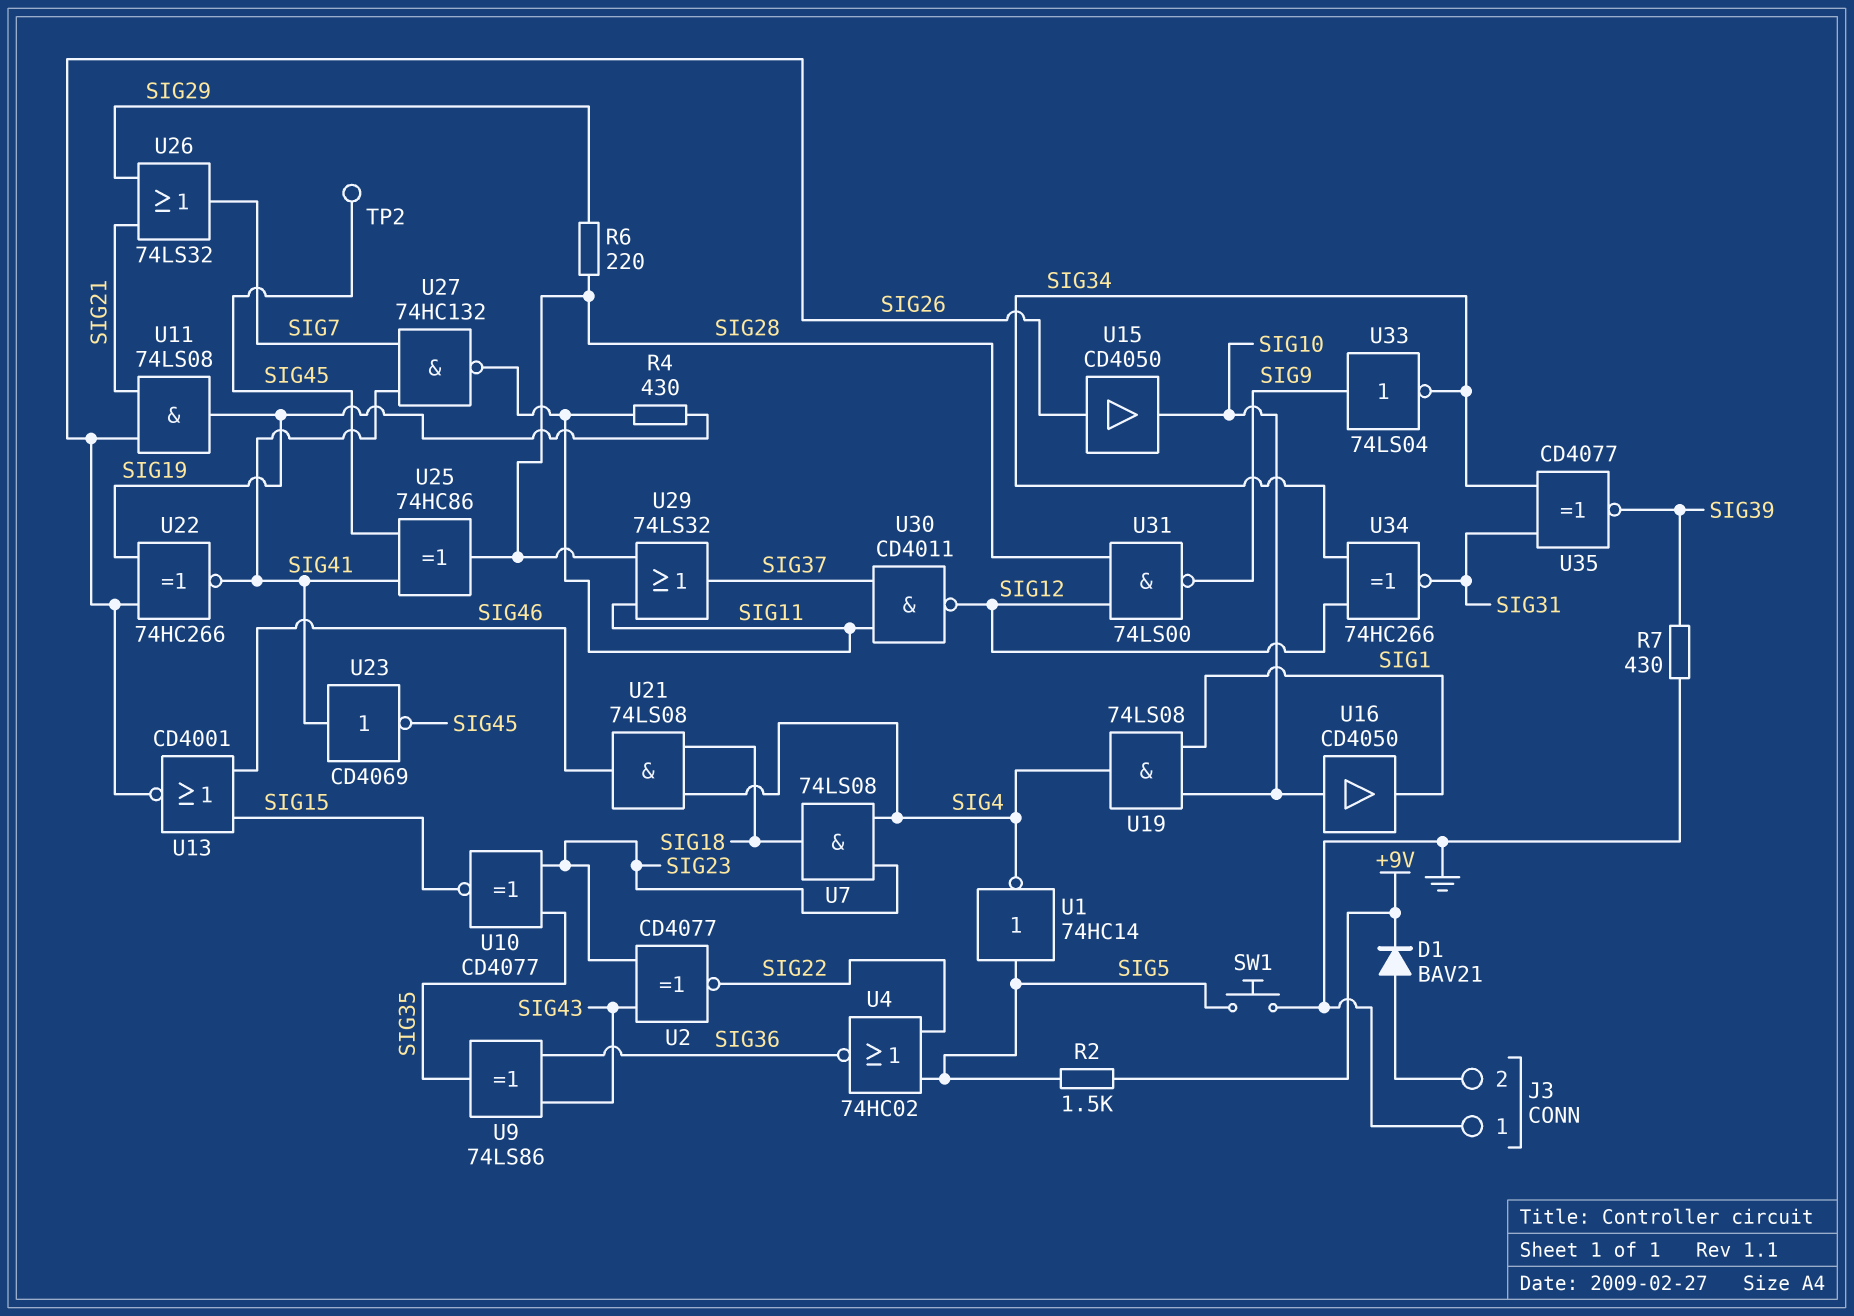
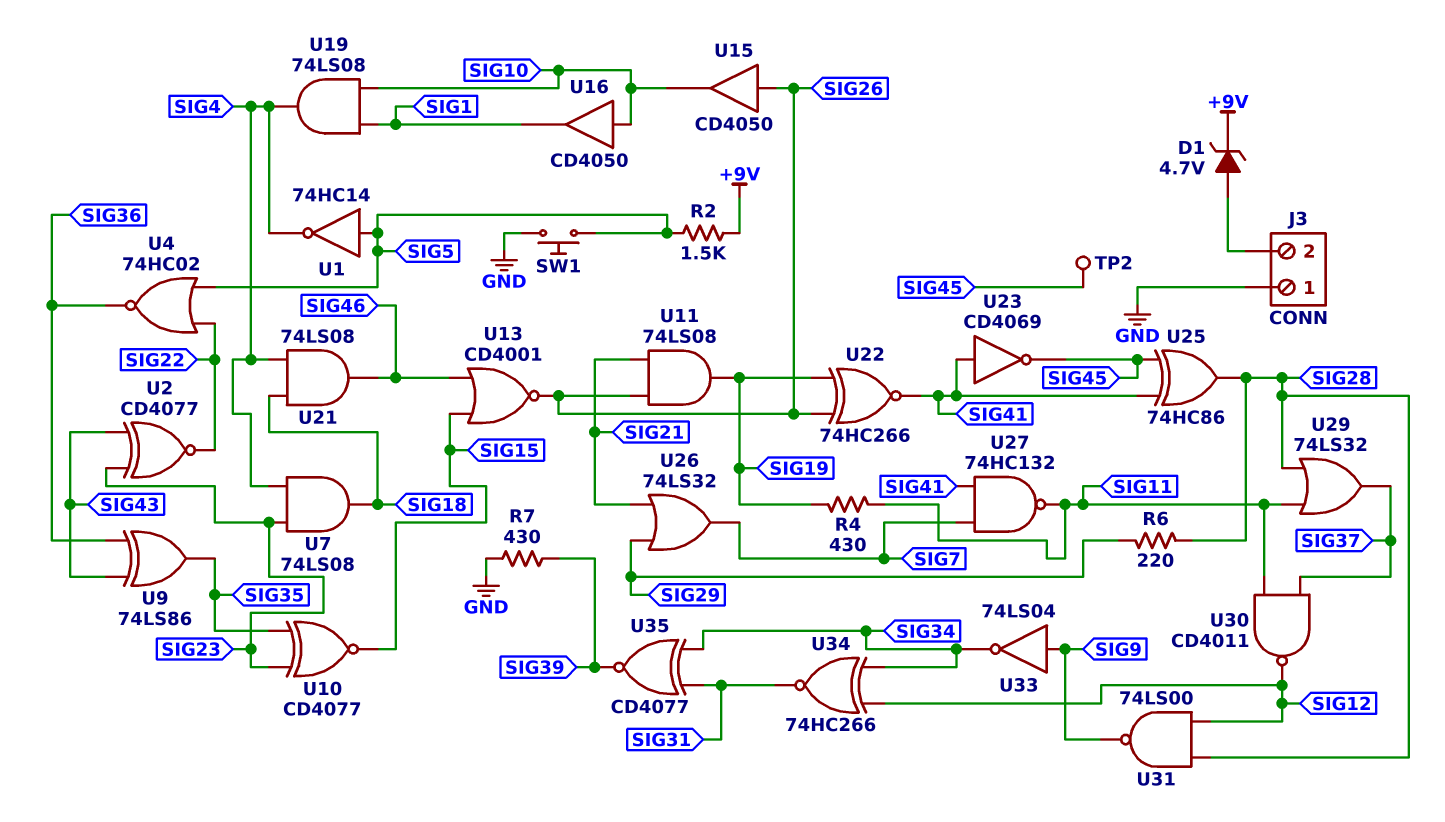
D1: diode BAV21 (A J3/2, K +9V) -> zener 4.7V (A J3/2, K +9V)

